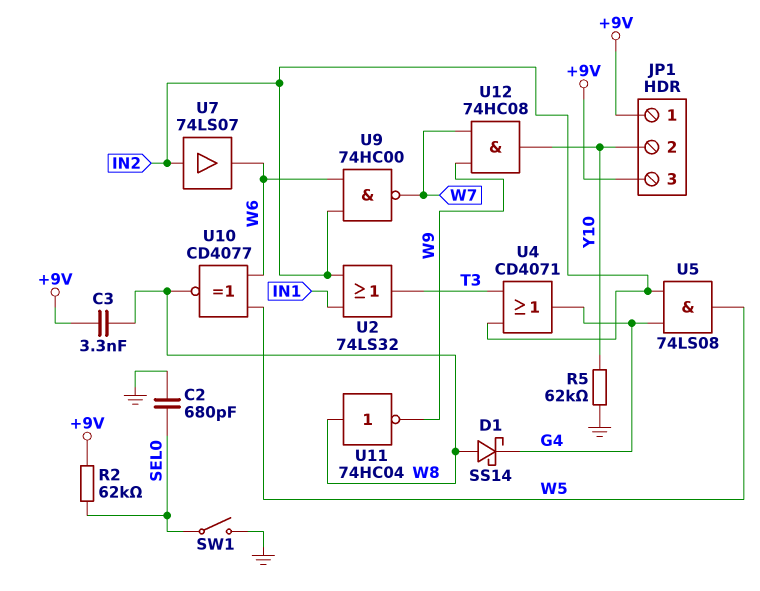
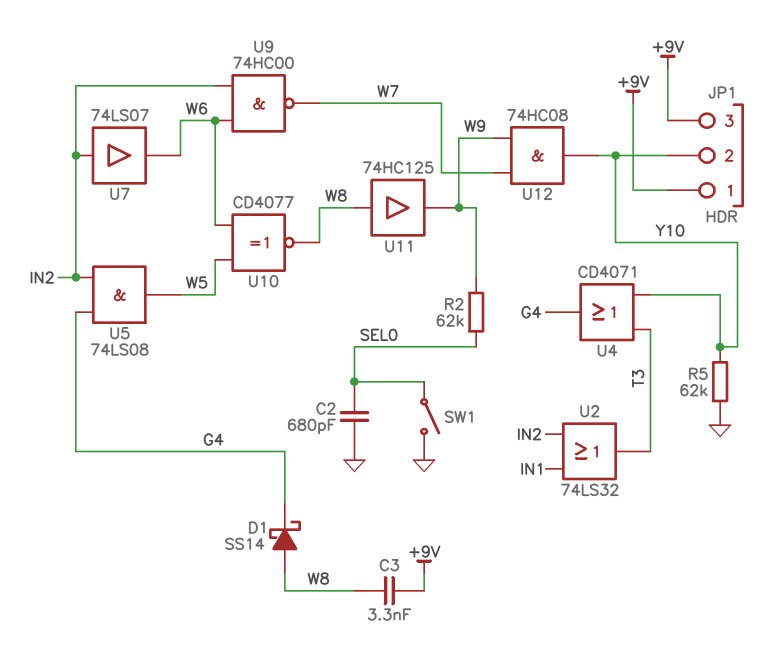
R2: 62k (+9V, SEL0) -> 62k (SEL0, W9)
U4: OR CD4071 (in IN2, in T3, out G4) -> OR CD4071 (in T3, in Y10, out G4)
U11: NOT 74HC04 (in W8, out W9) -> buffer 74HC125 (in W8, out W9)

